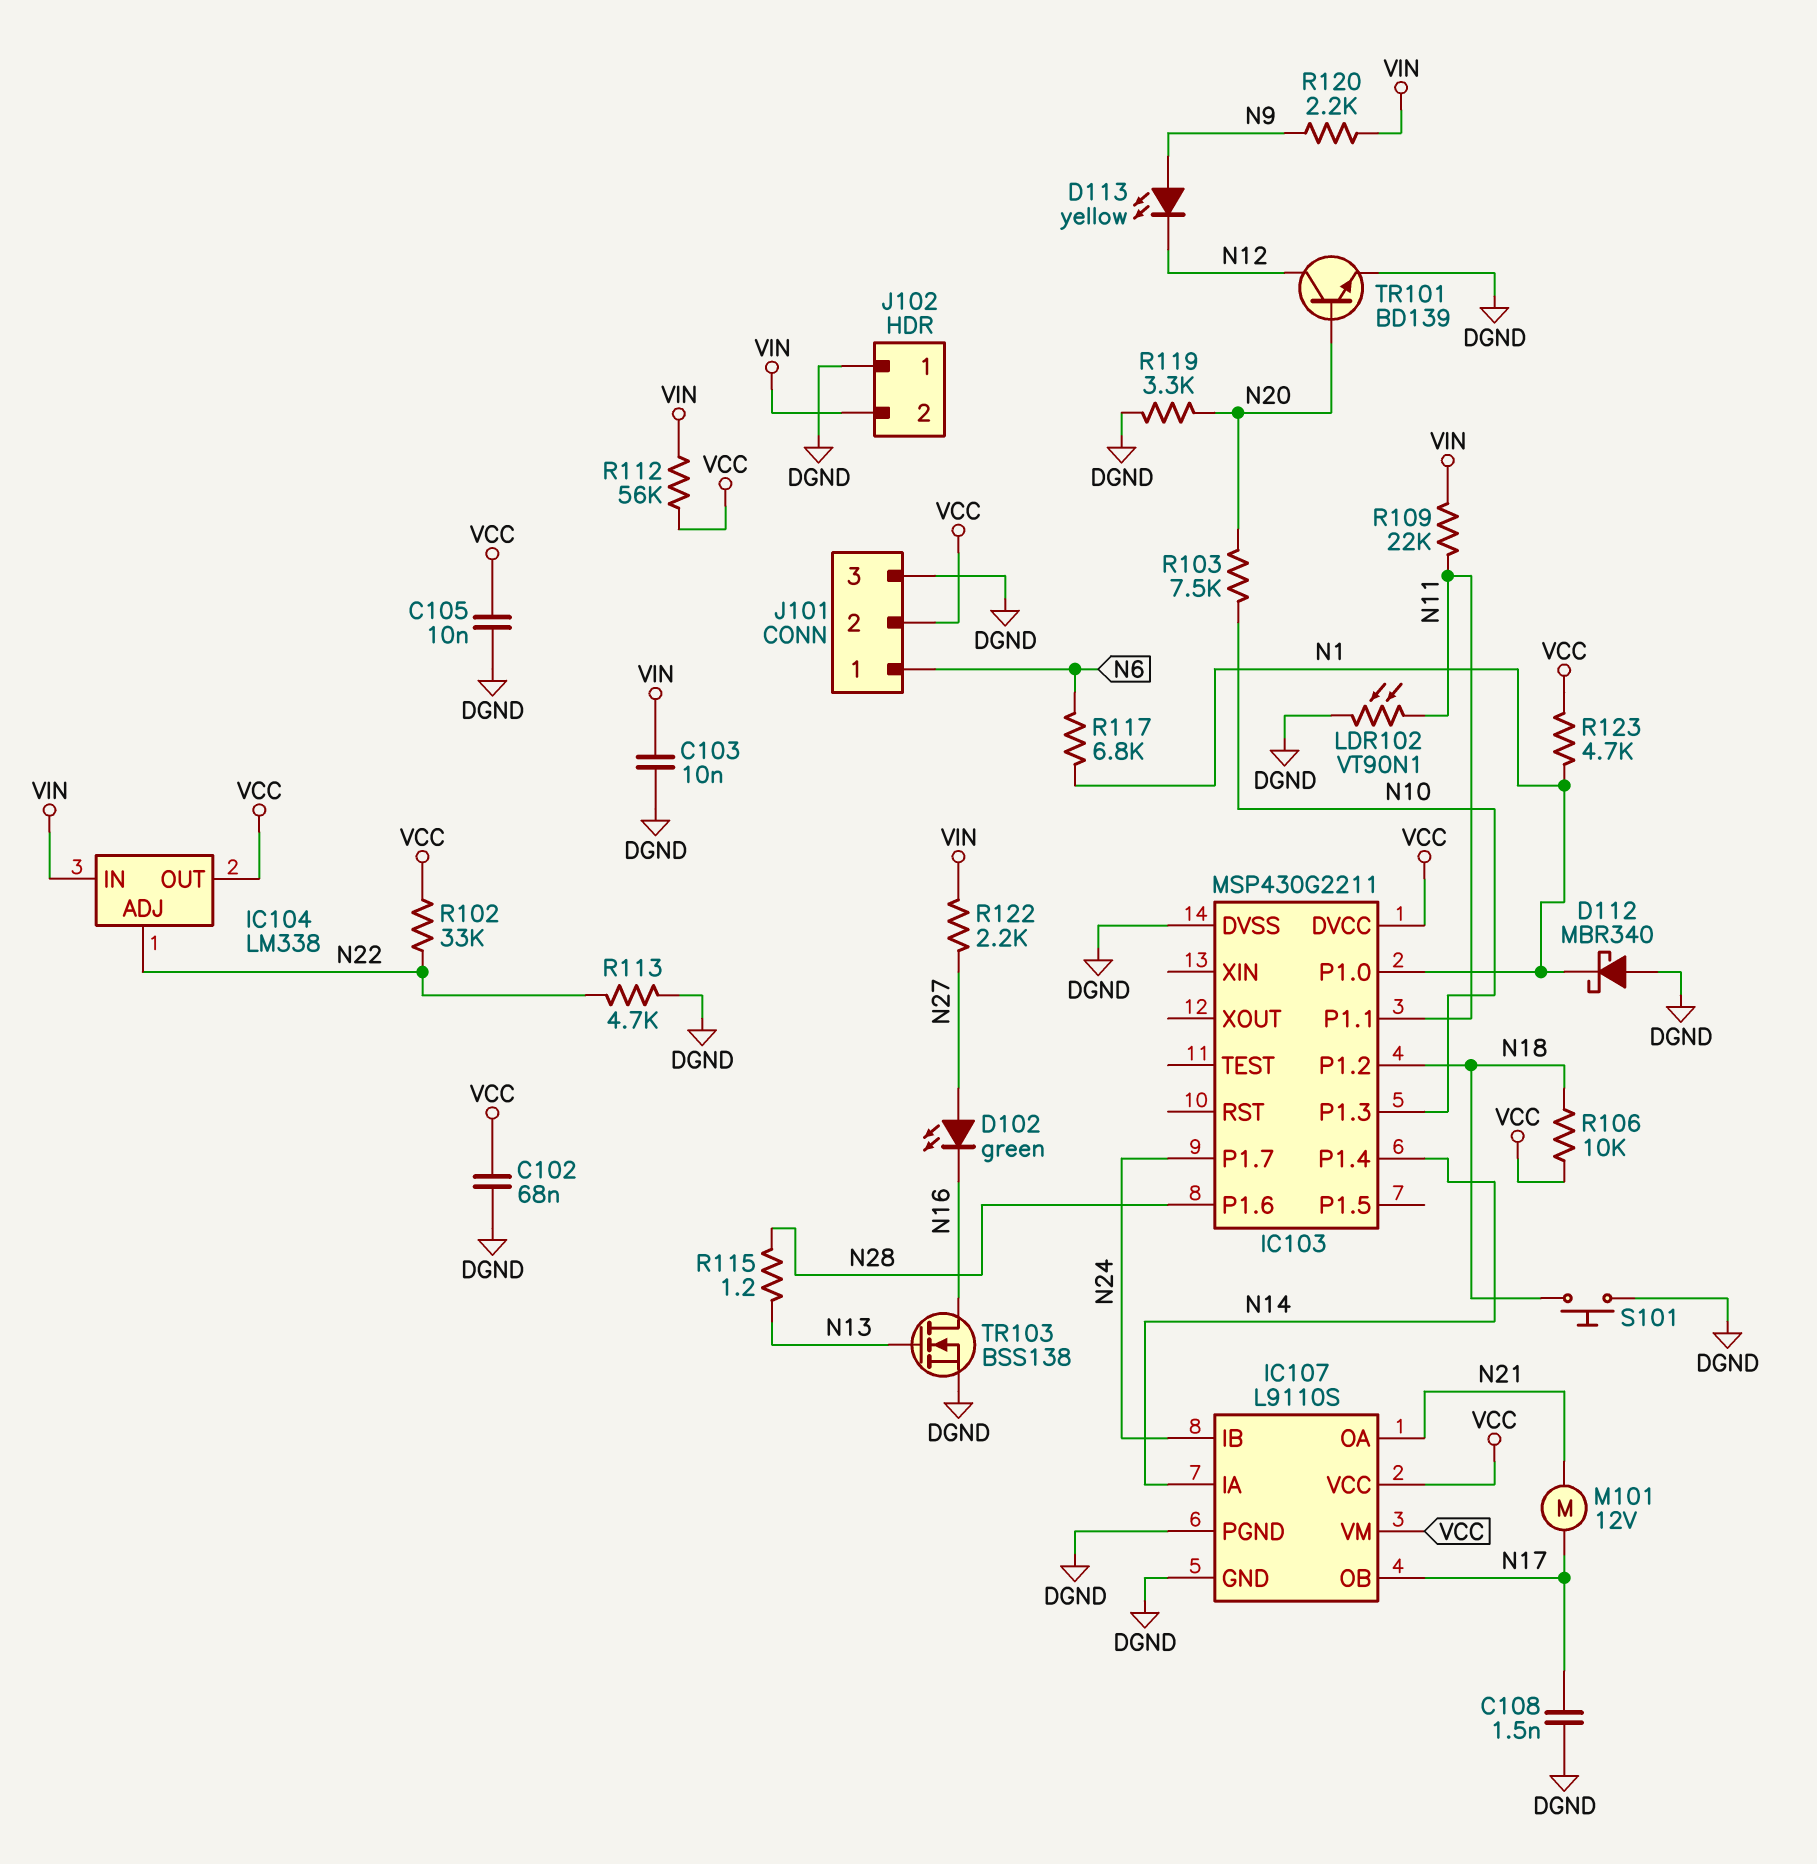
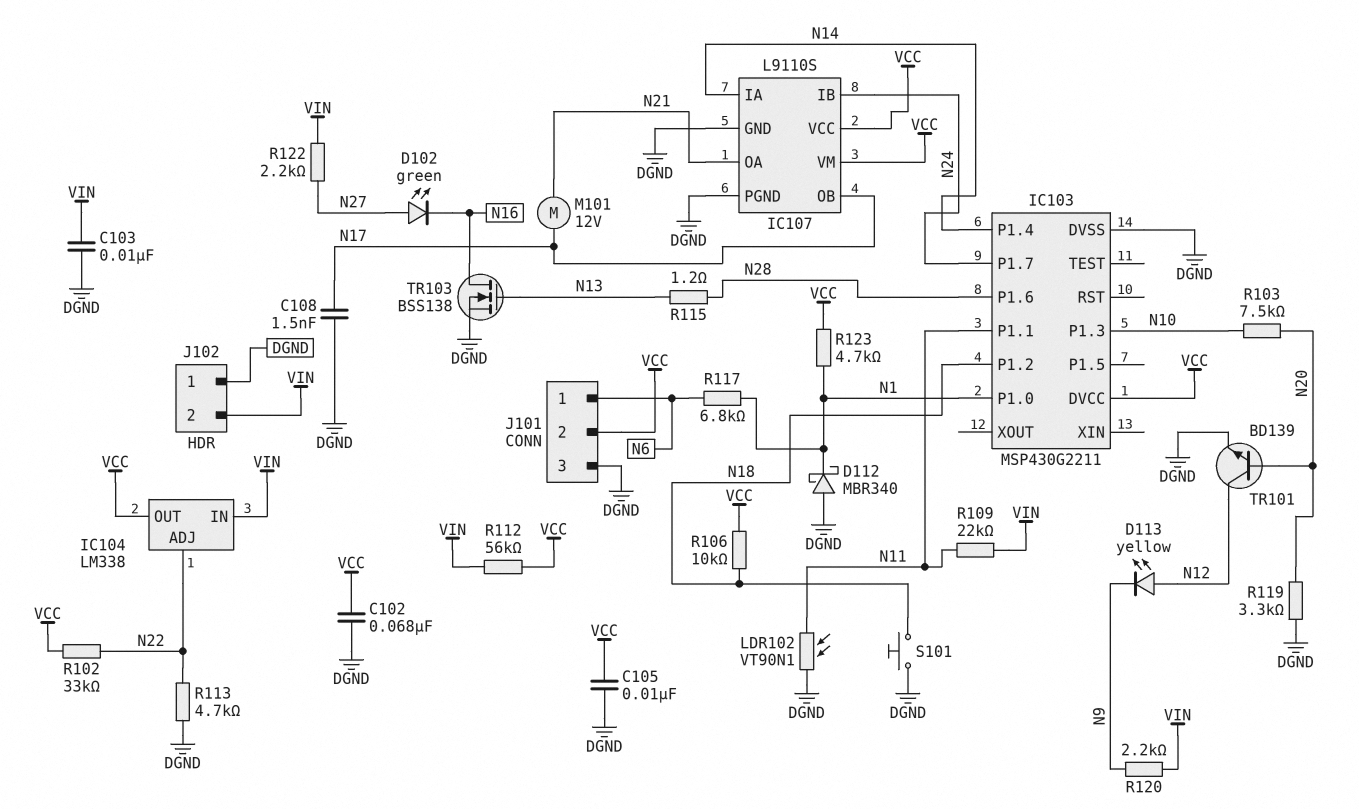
D113: LED yellow (A N9, K N12) -> LED yellow (A N12, K N9)

